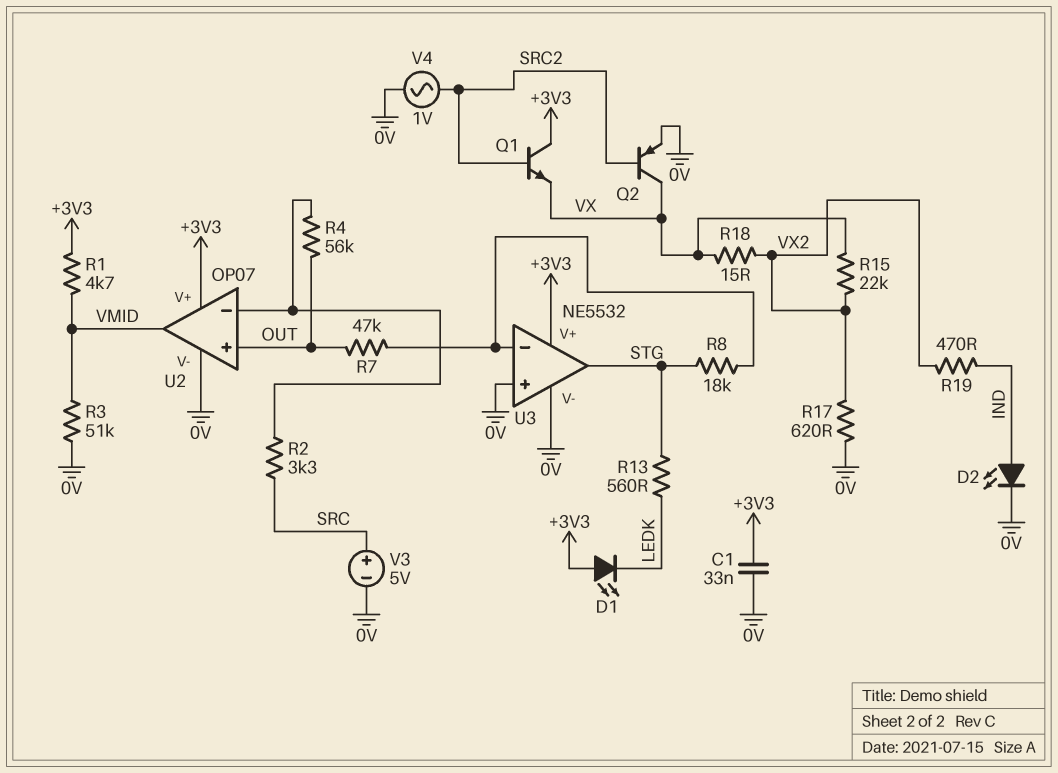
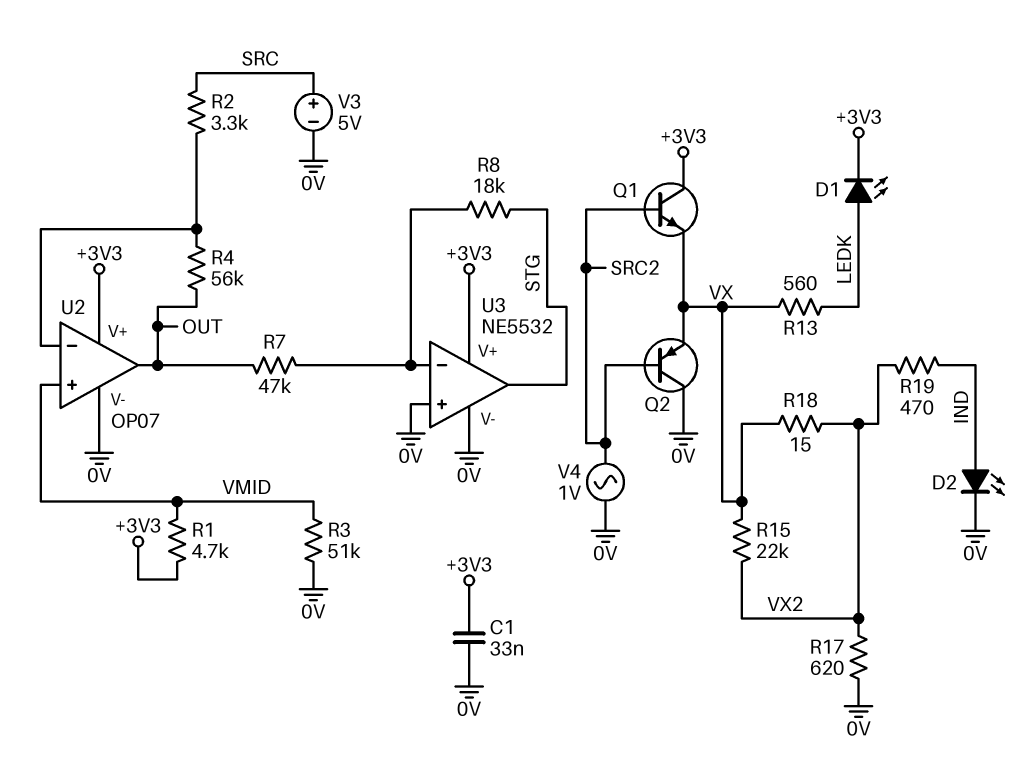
D1: LED (A +3V3, K LEDK) -> LED (A LEDK, K +3V3)
Q2: PNP (B SRC2, C VX, E 0V) -> PNP (B SRC2, C 0V, E VX)
R13: 560 (LEDK, STG) -> 560 (LEDK, VX)
U2 pin in+: OUT -> VMID
U2 pin out: VMID -> OUT

